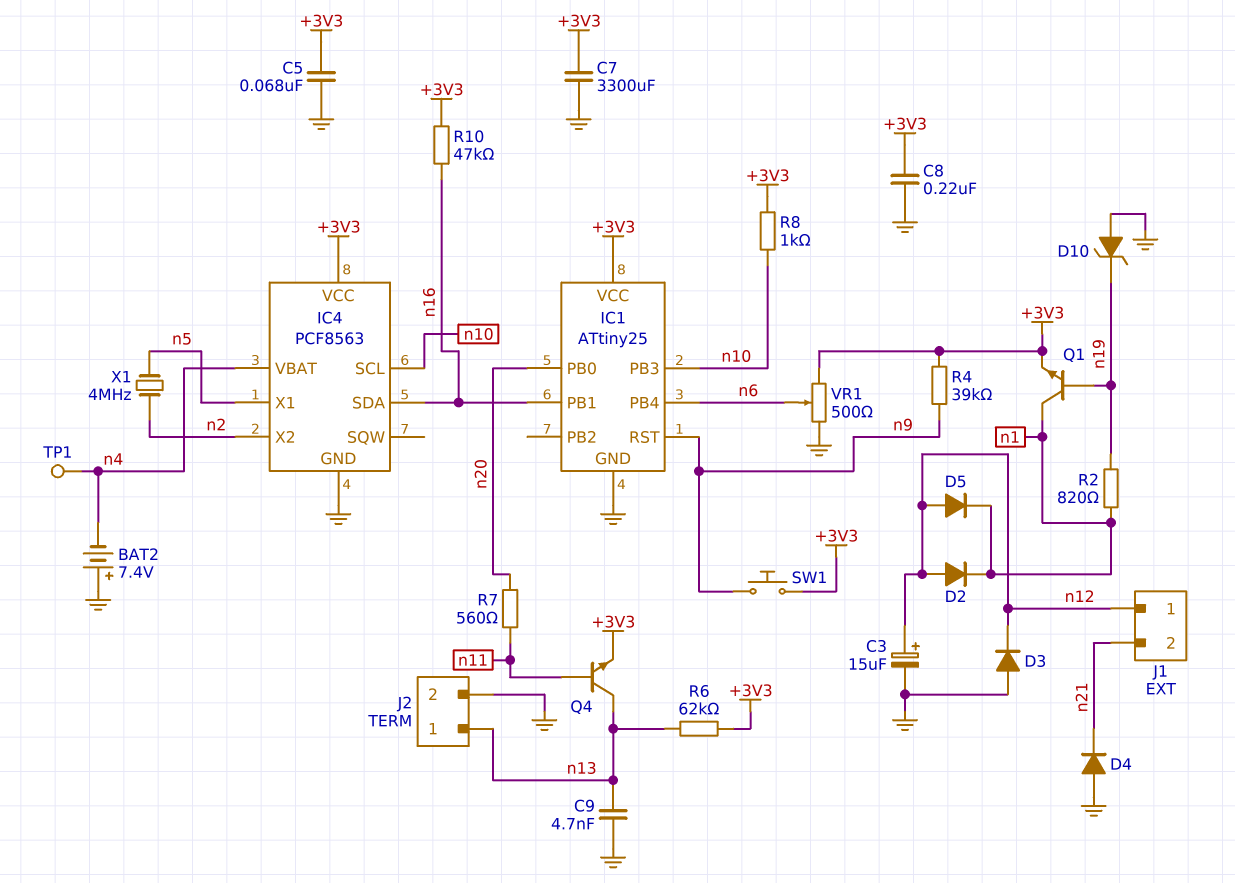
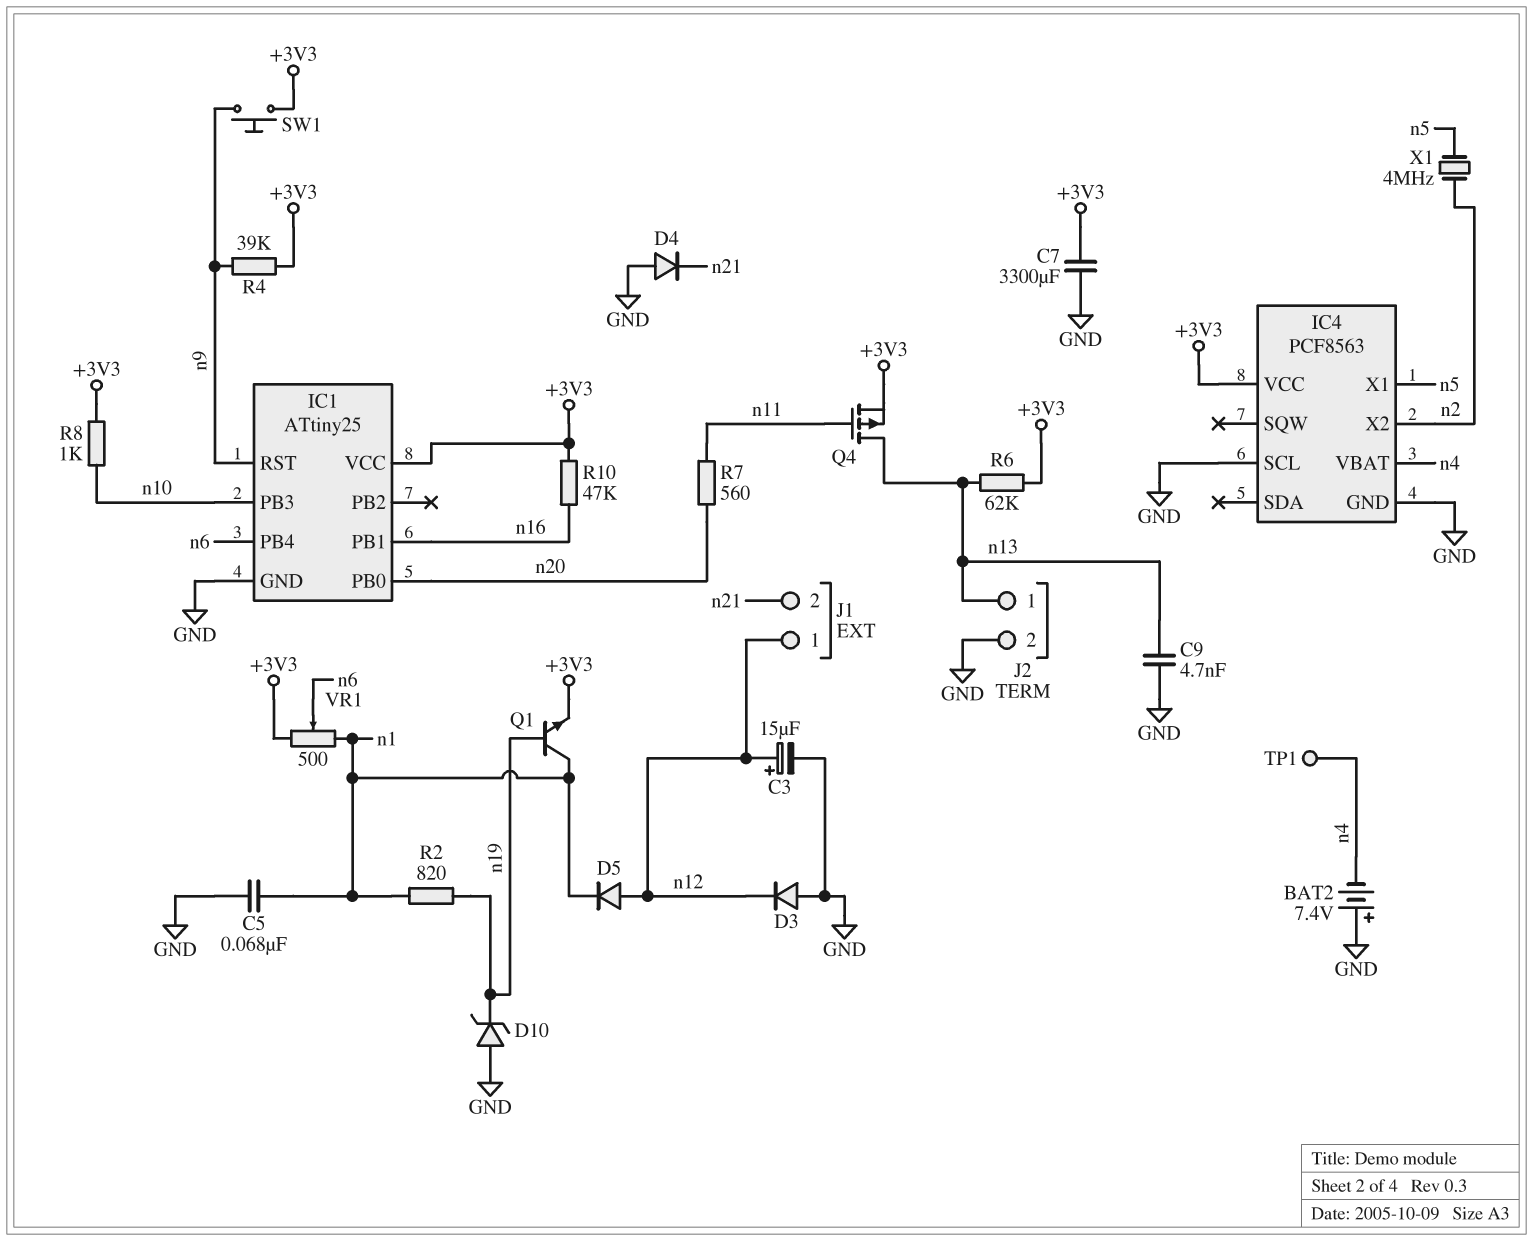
C5: 68nF (+3V3, GND) -> 68nF (GND, n1)
C8: 220nF (+3V3, GND) -> none
D2: diode (A n12, K n1) -> none
IC4 pin SCL: n10 -> GND
IC4 pin SDA: n16 -> none
Q4: NPN (B n11, C n13, E +3V3) -> PMOS (G n11, D n13, S +3V3)
VR1: 500 (+3V3, GND, wiper n6) -> 500 (+3V3, n1, wiper n6)

